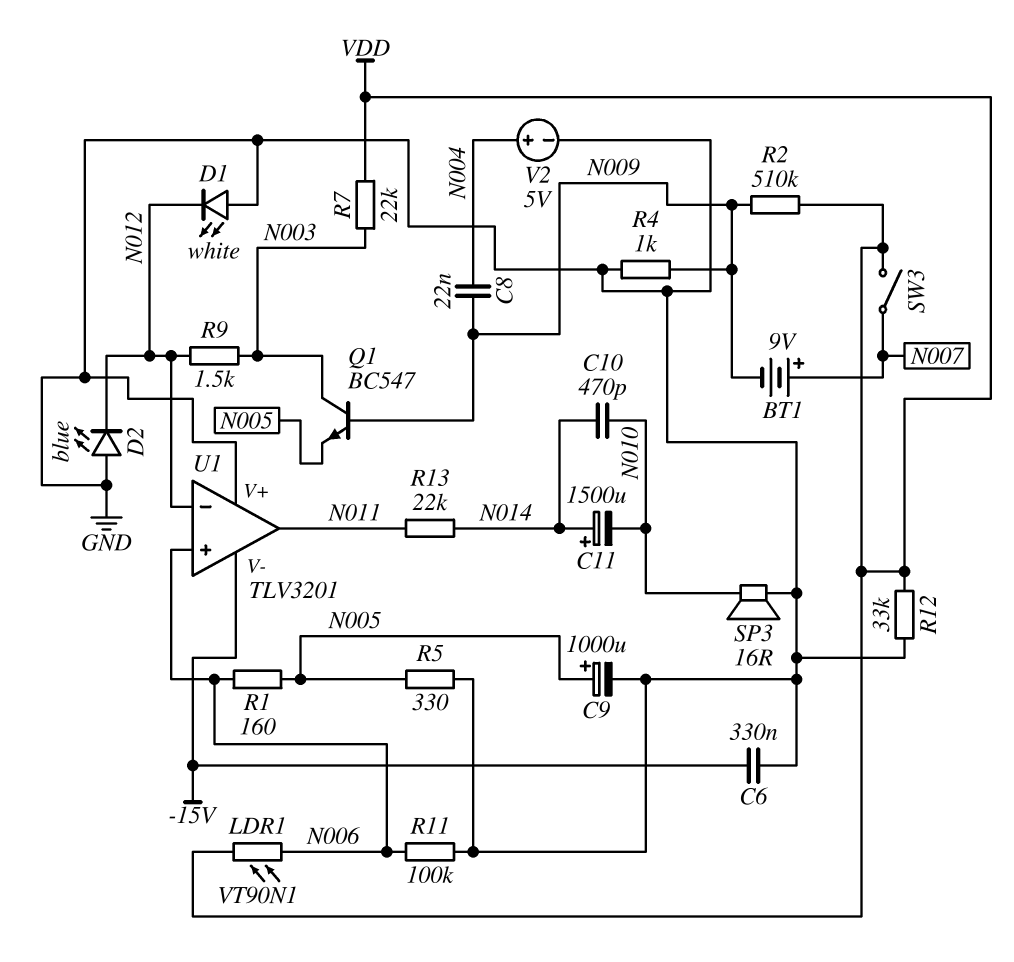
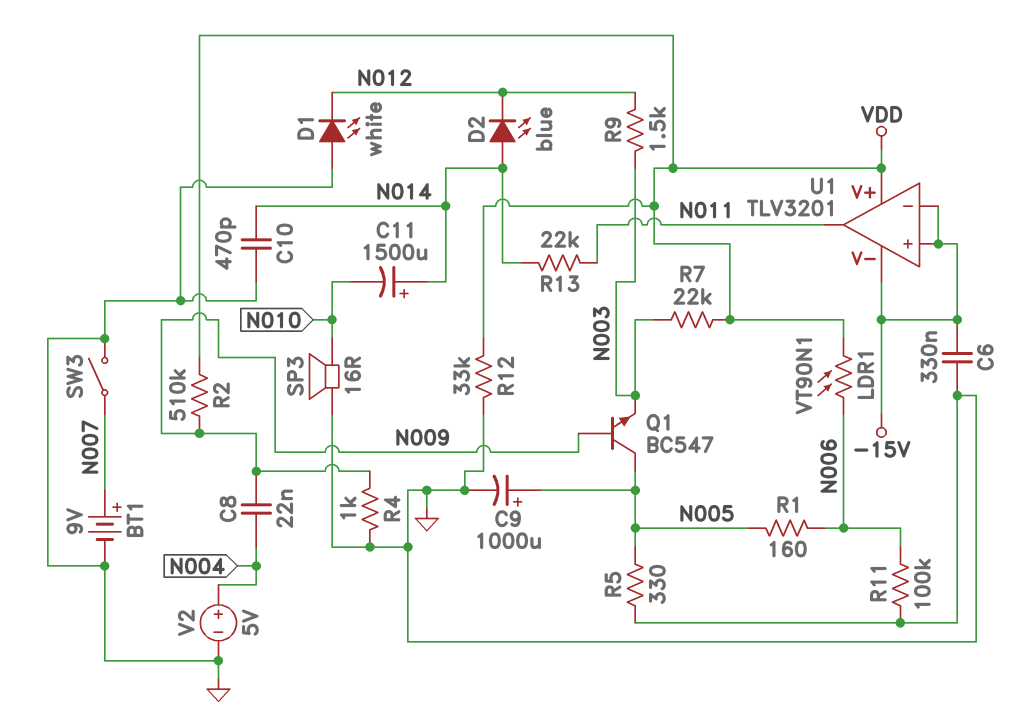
BT1: 9V (plus N007, minus N009) -> 9V (plus N007, minus GND)
C10: 470pF (N010, N014) -> 470pF (GND, N014)
D2: LED blue (A GND, K N012) -> LED blue (A N014, K N012)
Q1: NPN BC547 (B N009, C N003, E N005) -> NPN BC547 (B N009, C N005, E N003)
SW3: switch (N007, VDD) -> switch (GND, N007)
U1 pin V+: GND -> VDD
U1 pin in+: N006 -> -15V
U1 pin in-: N012 -> -15V

